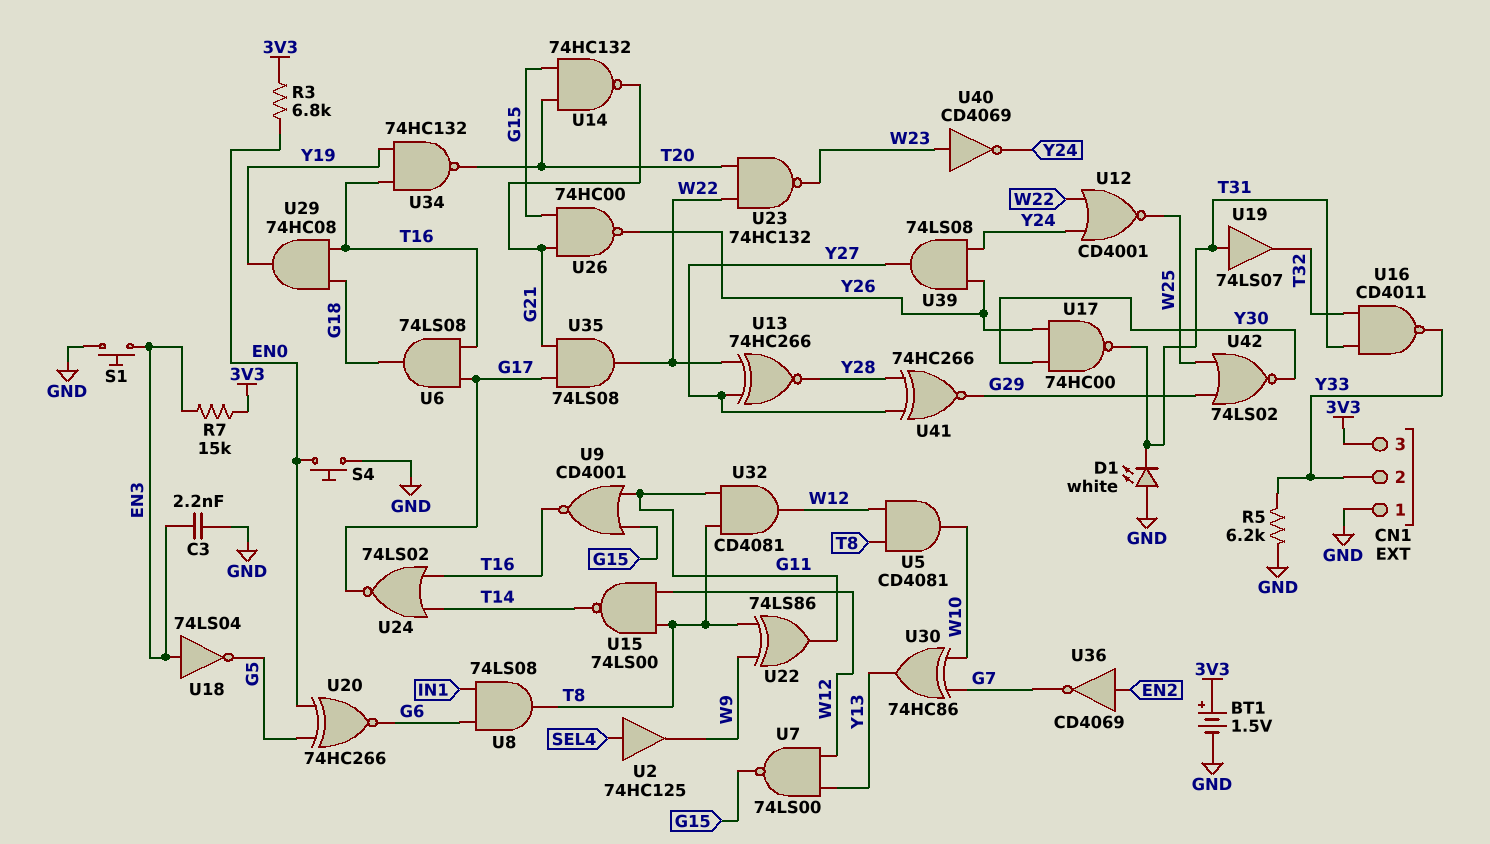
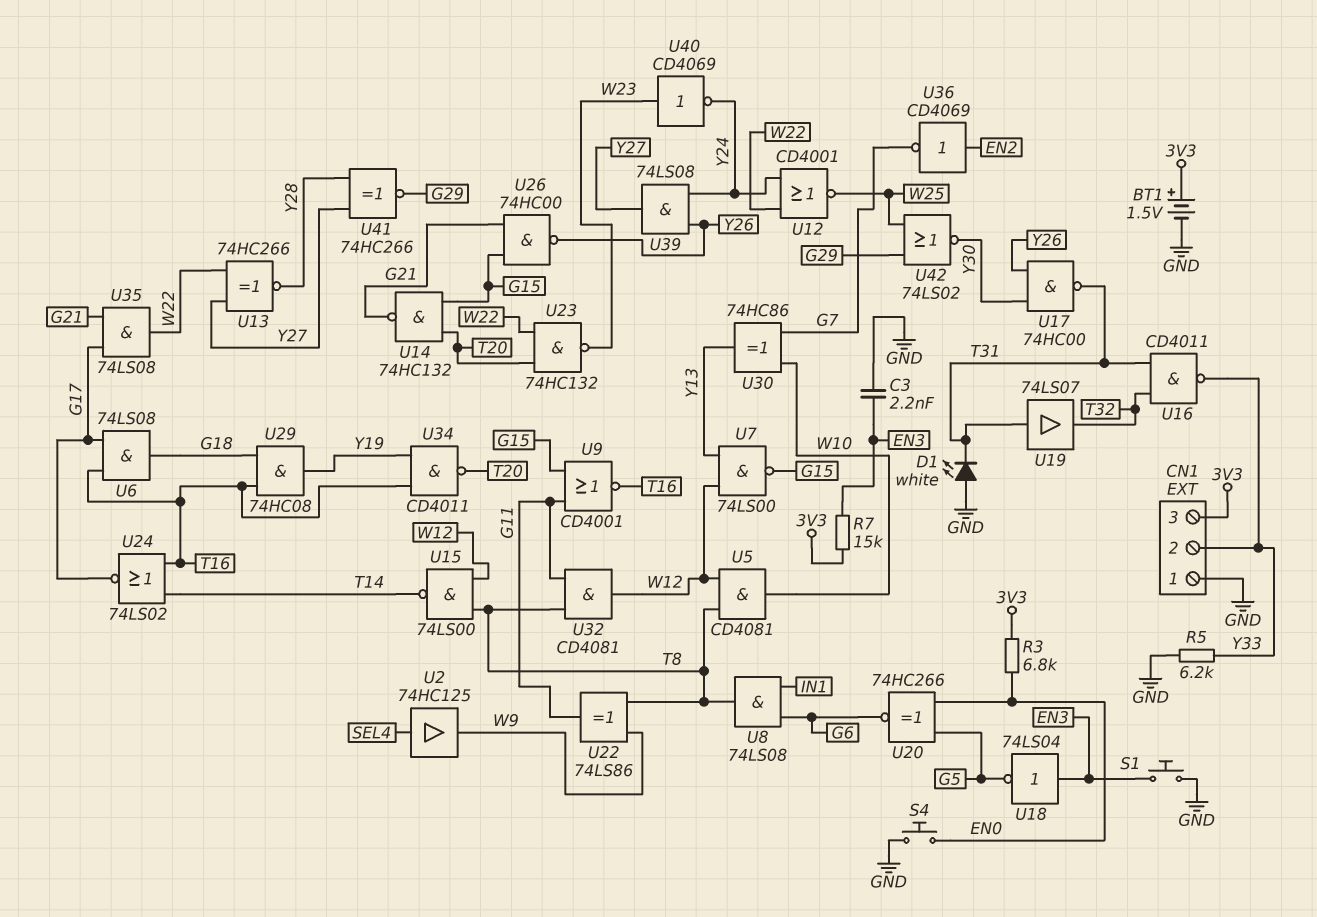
U34: NAND 74HC132 (in T16, in Y19, out T20) -> NAND CD4011 (in T16, in Y19, out T20)

